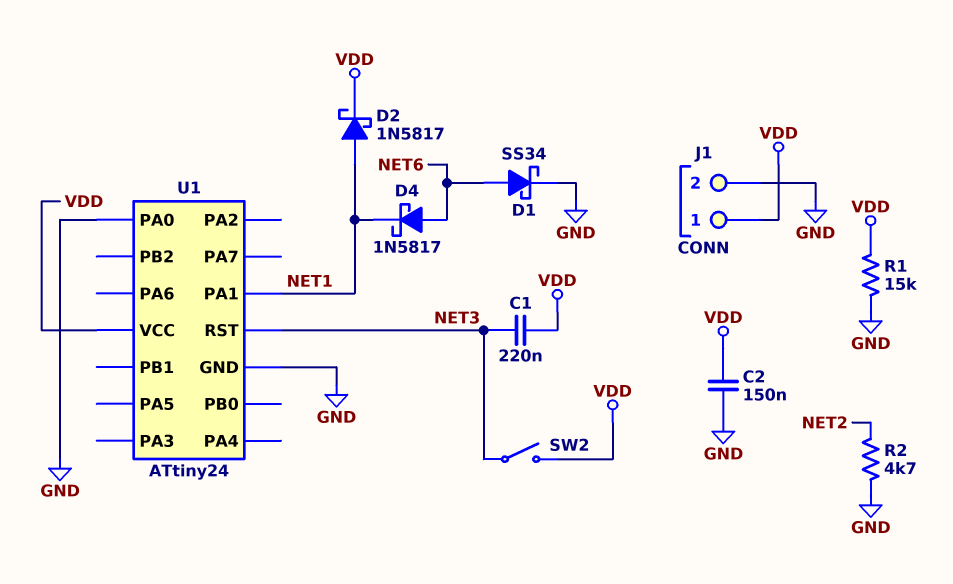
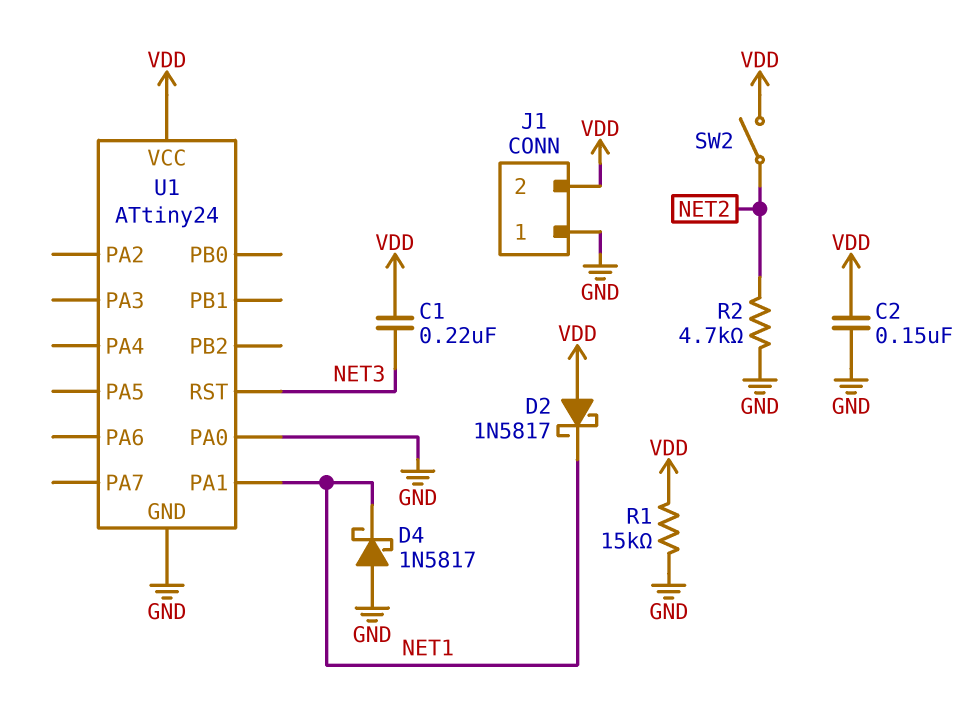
D1: schottky SS34 (A NET6, K GND) -> none
D2: schottky 1N5817 (A NET1, K VDD) -> schottky 1N5817 (A VDD, K NET1)
D4: schottky 1N5817 (A NET6, K NET1) -> schottky 1N5817 (A GND, K NET1)
J1 pin 1: VDD -> GND
J1 pin 2: GND -> VDD
SW2: switch (NET3, VDD) -> switch (NET2, VDD)

